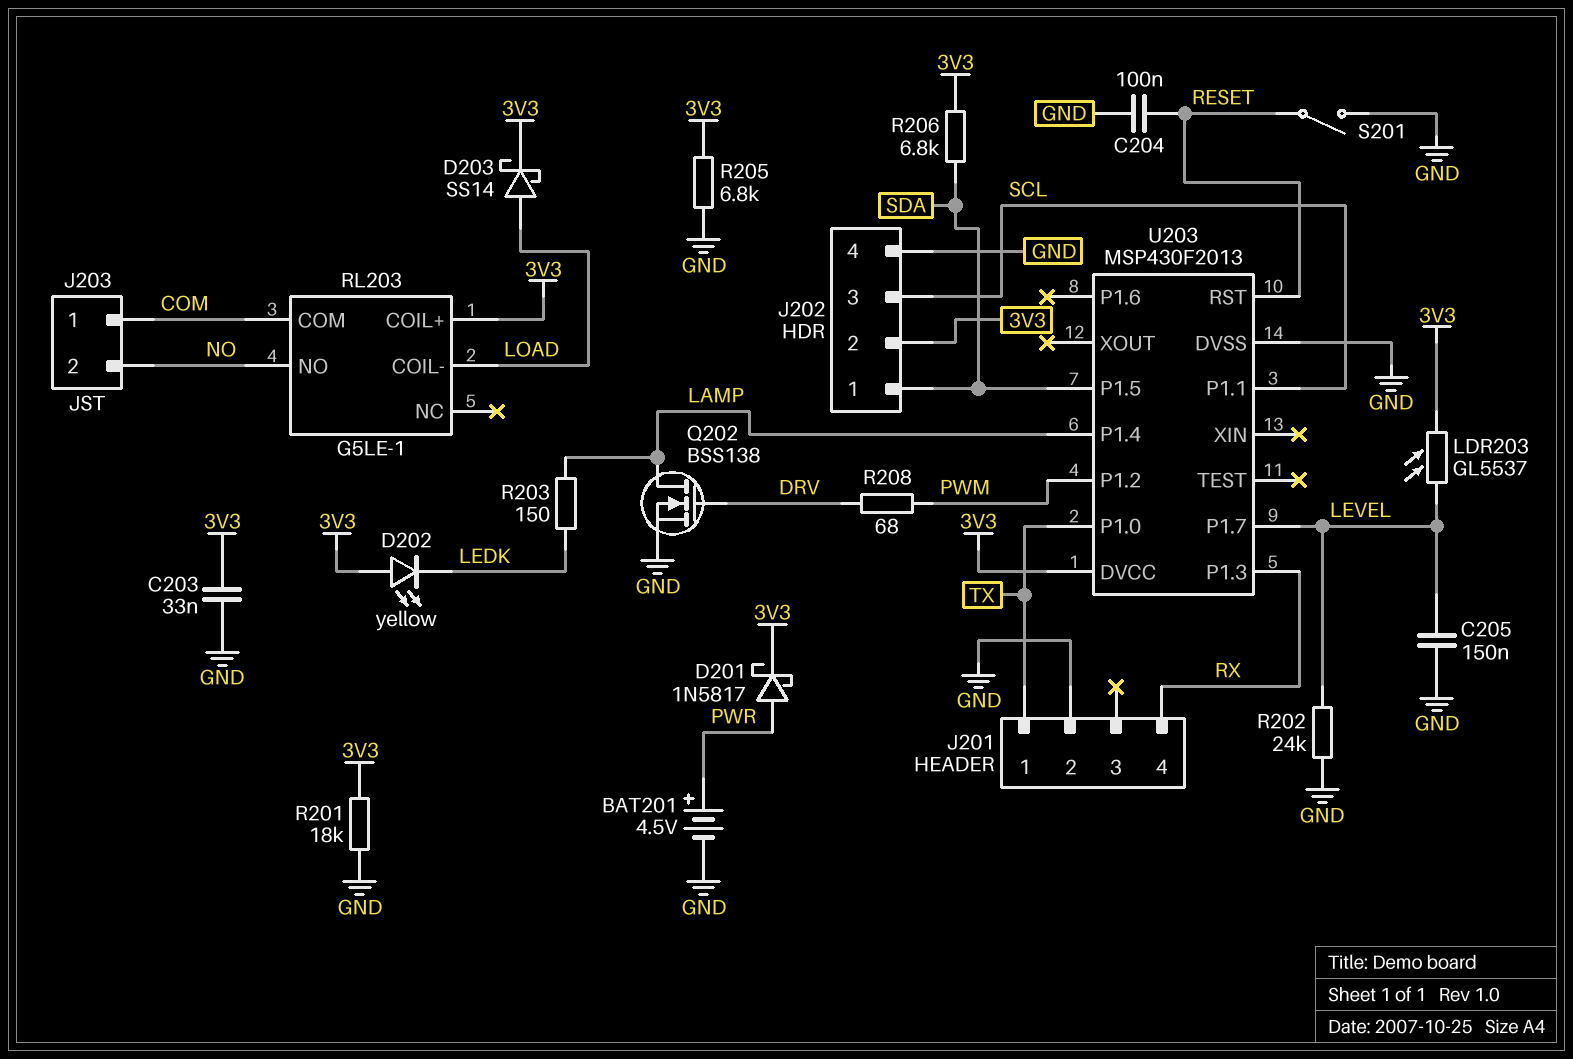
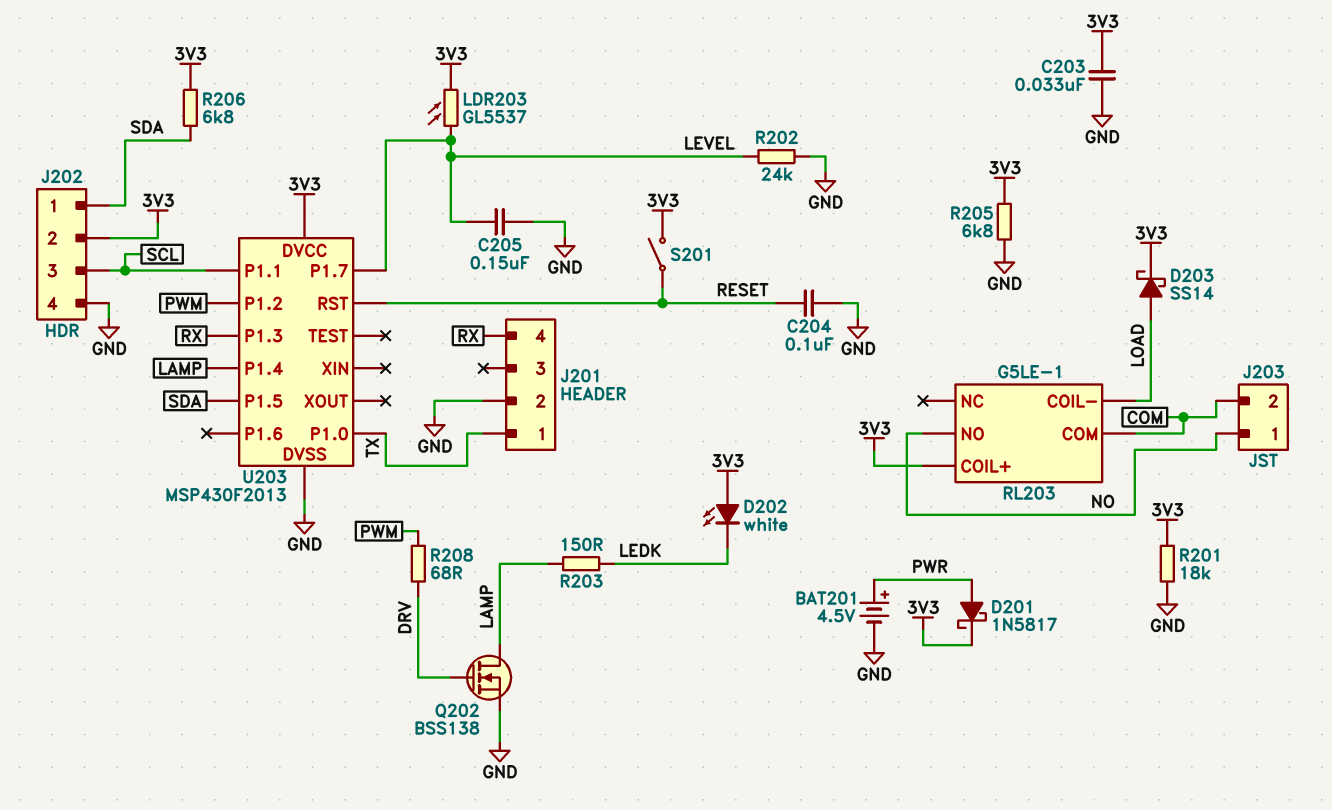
D202: LED yellow (A 3V3, K LEDK) -> LED white (A 3V3, K LEDK)
J203 pin 1: COM -> NO
J203 pin 2: NO -> COM
S201: switch (GND, RESET) -> switch (3V3, RESET)

